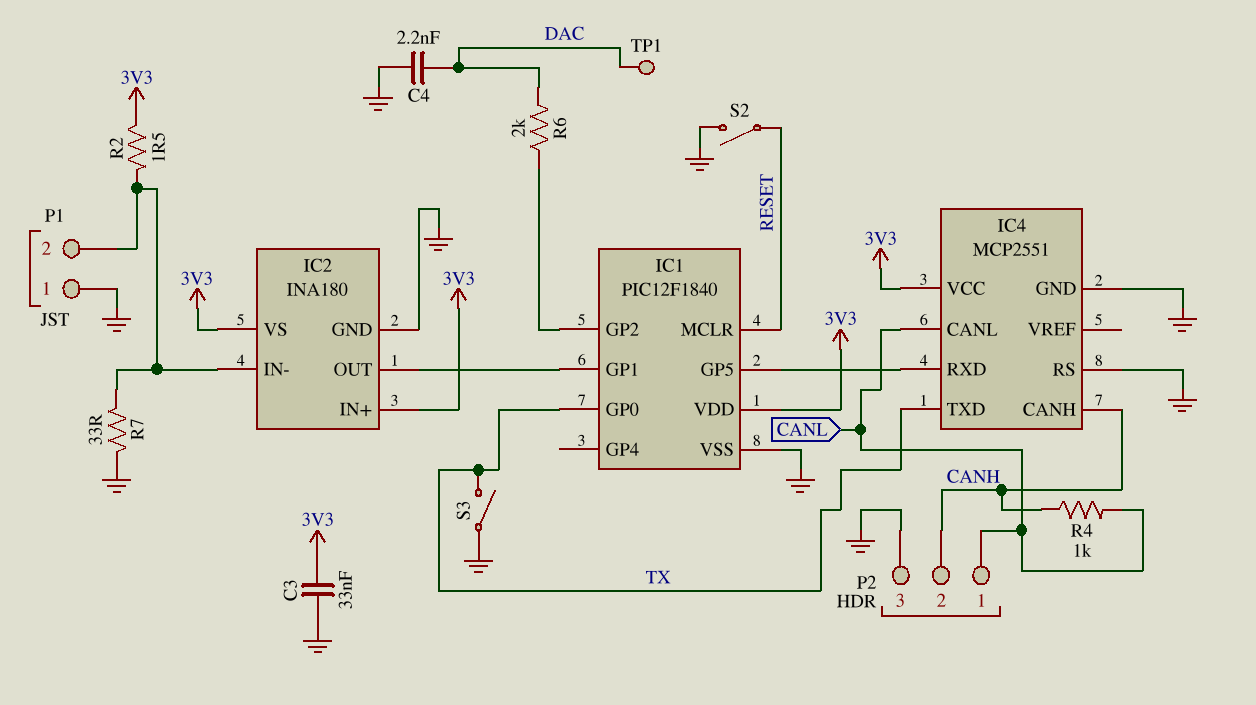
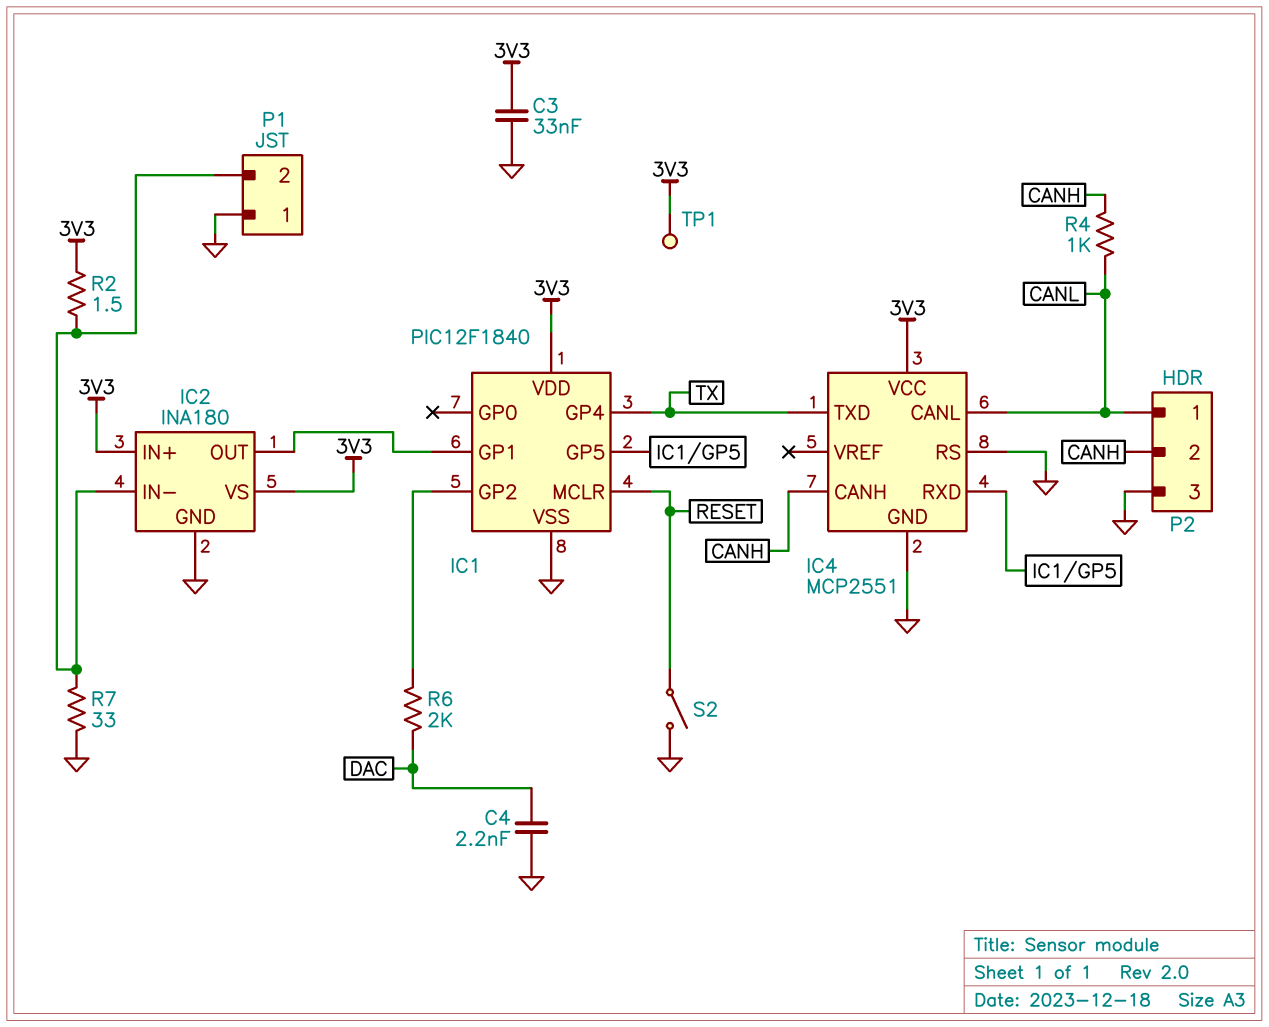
IC1 pin GP0: TX -> none
IC1 pin GP4: none -> TX
S3: switch (GND, TX) -> none
TP1: test point (DAC) -> test point (3V3)

